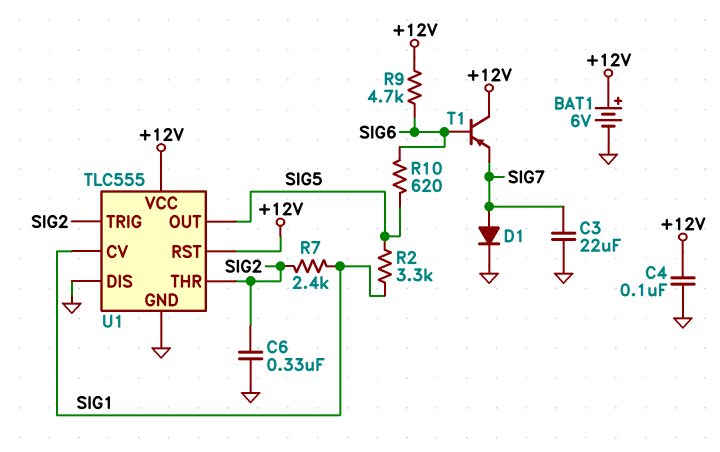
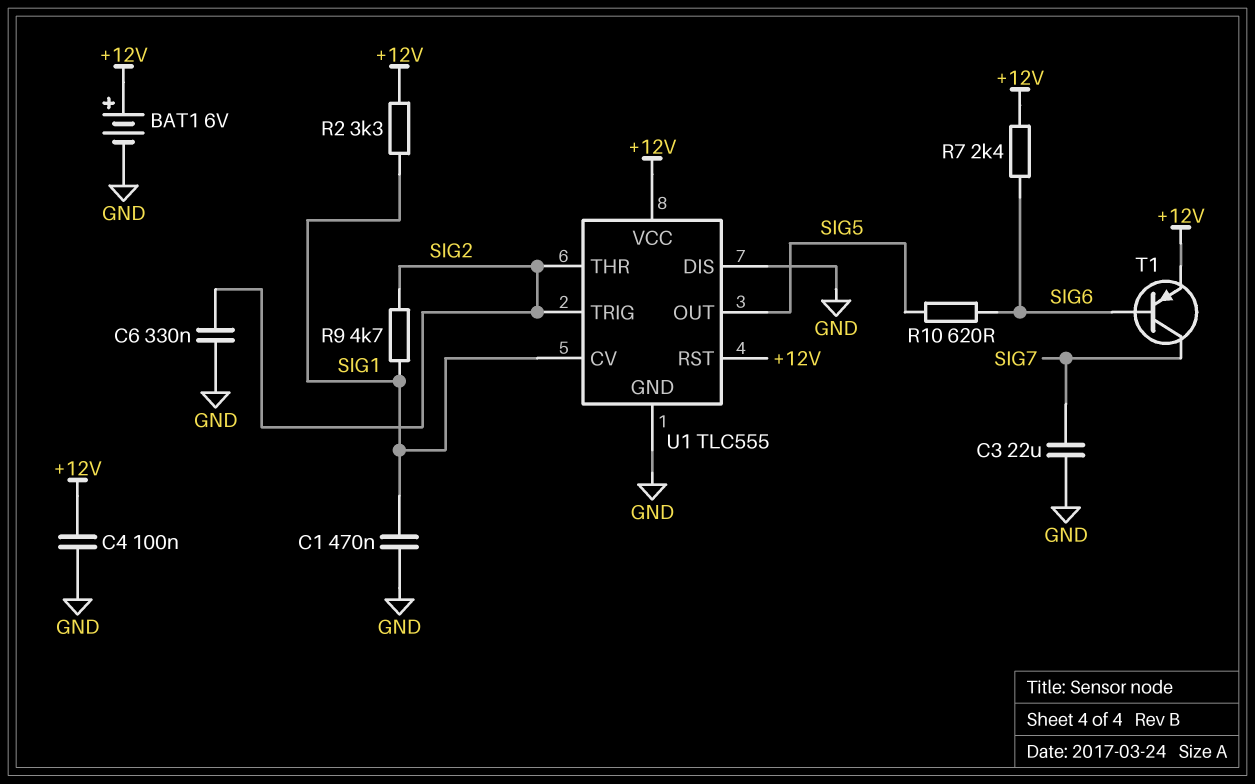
C1: none -> 470nF (GND, SIG1)
D1: diode (A SIG7, K GND) -> none
R2: 3.3k (SIG1, SIG5) -> 3.3k (+12V, SIG1)
R7: 2.4k (SIG1, SIG2) -> 2.4k (+12V, SIG6)
R9: 4.7k (+12V, SIG6) -> 4.7k (SIG1, SIG2)
T1: PNP (B SIG6, C +12V, E SIG7) -> PNP (B SIG6, C SIG7, E +12V)

